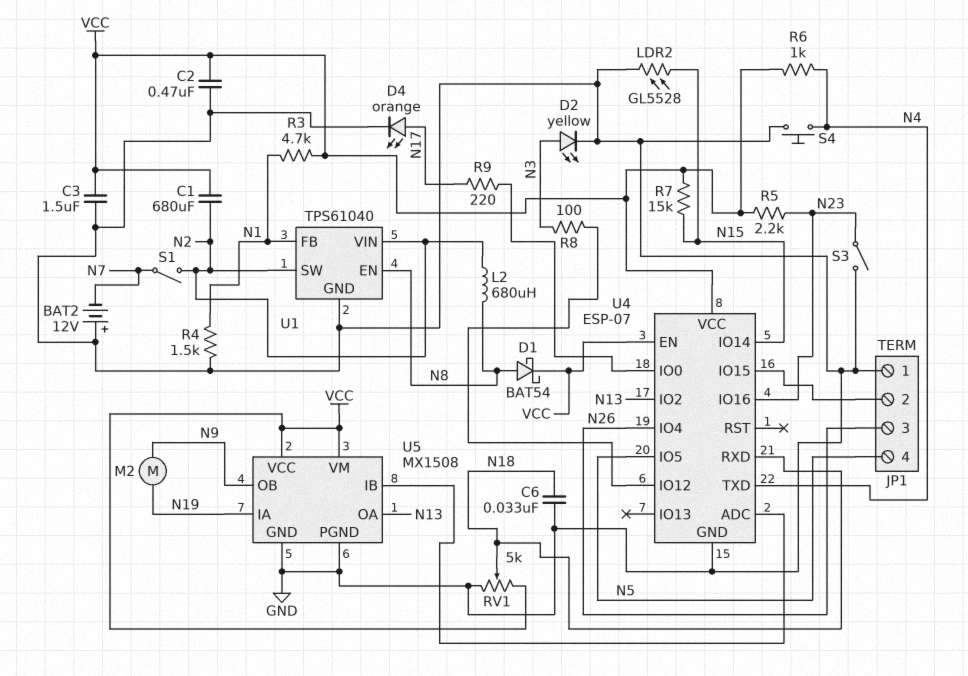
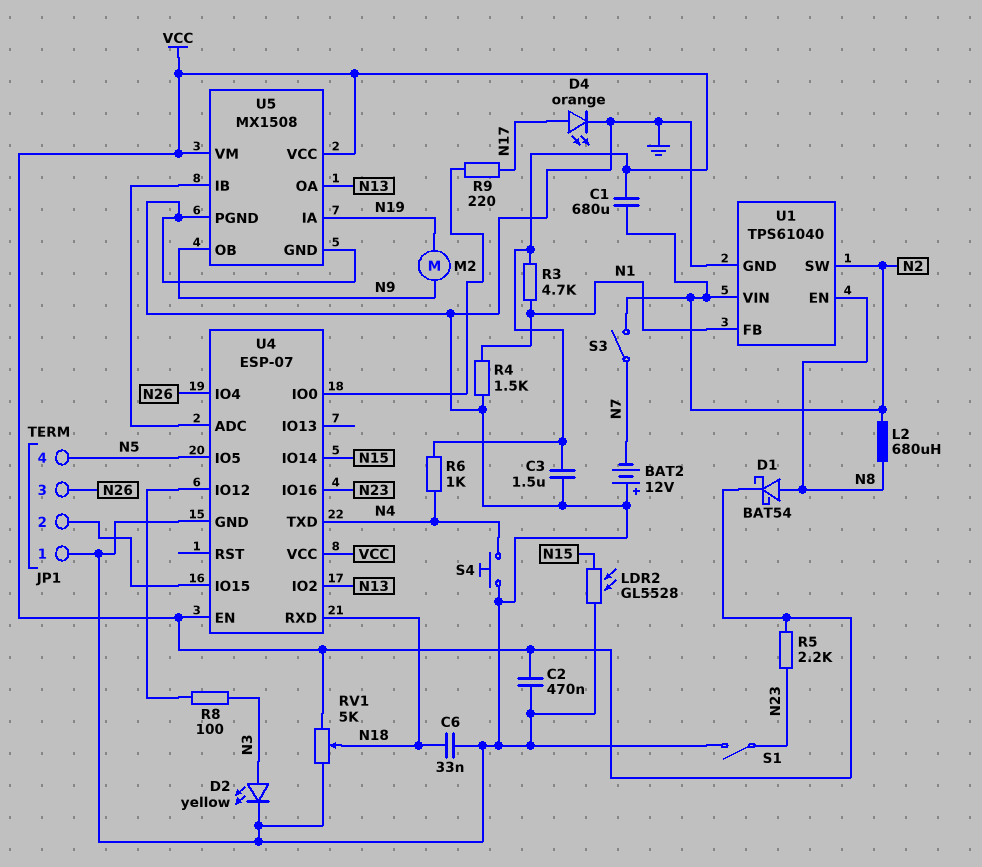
R7: 15k (N15, VCC) -> none
S1: switch (N2, N7) -> switch (GND, N23)
S3: switch (GND, N23) -> switch (N2, N7)

